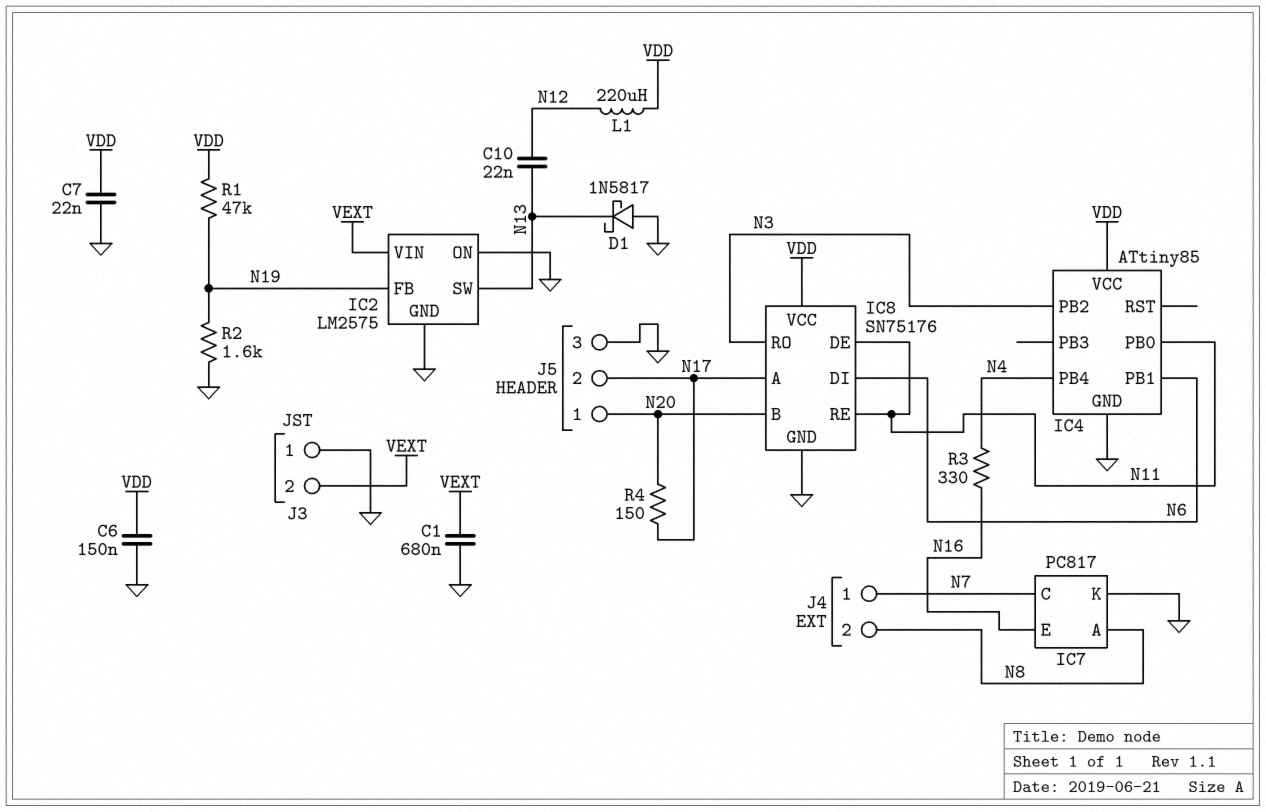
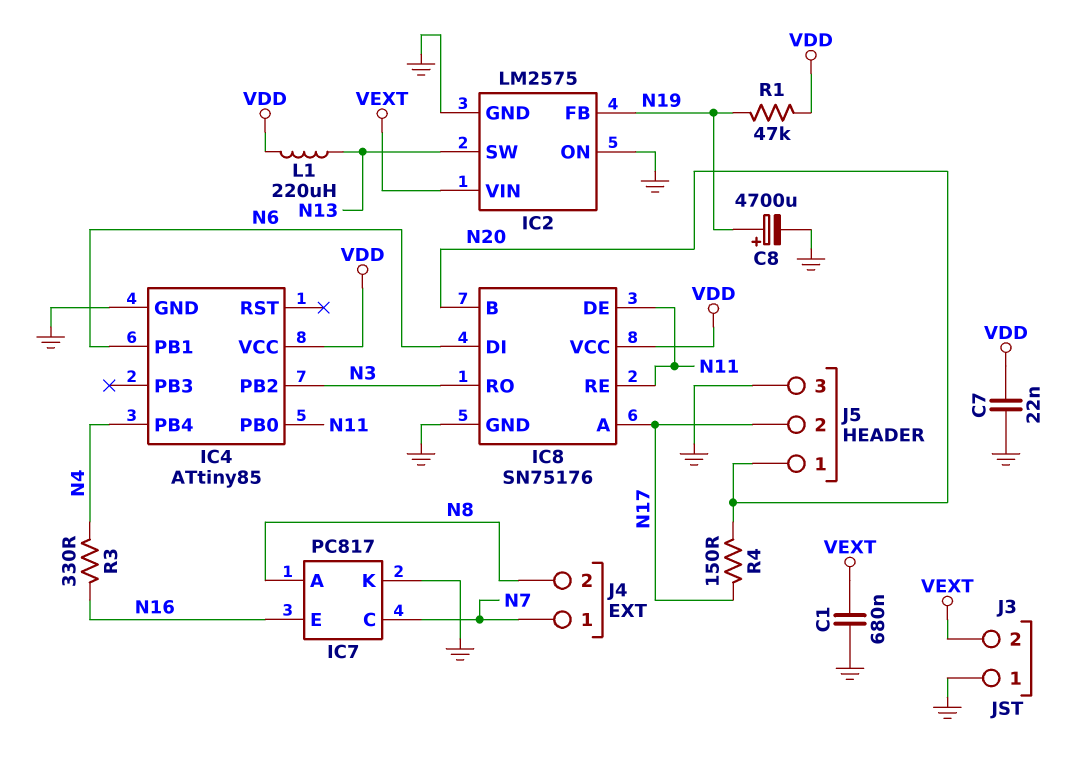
C6: 150nF (GND, VDD) -> none
C8: none -> 4700uF (plus N19, minus GND)
C10: 22nF (N12, N13) -> none
D1: schottky 1N5817 (A GND, K N13) -> none
L1: 220uH (N12, VDD) -> 220uH (N13, VDD)
R2: 1.6k (GND, N19) -> none

